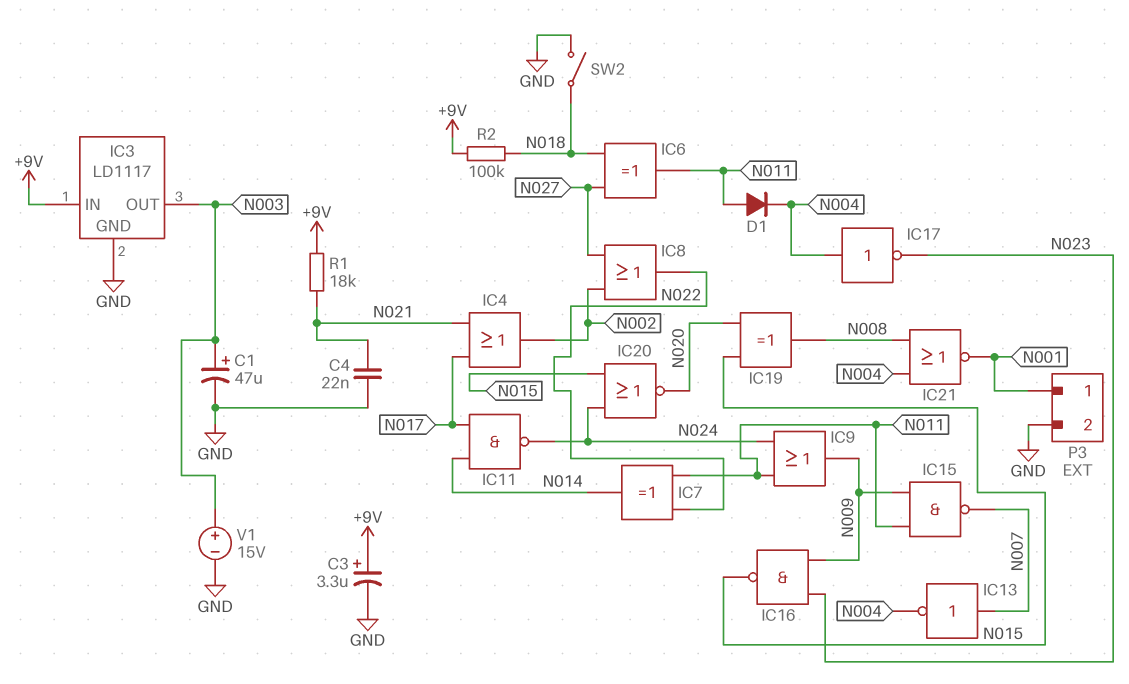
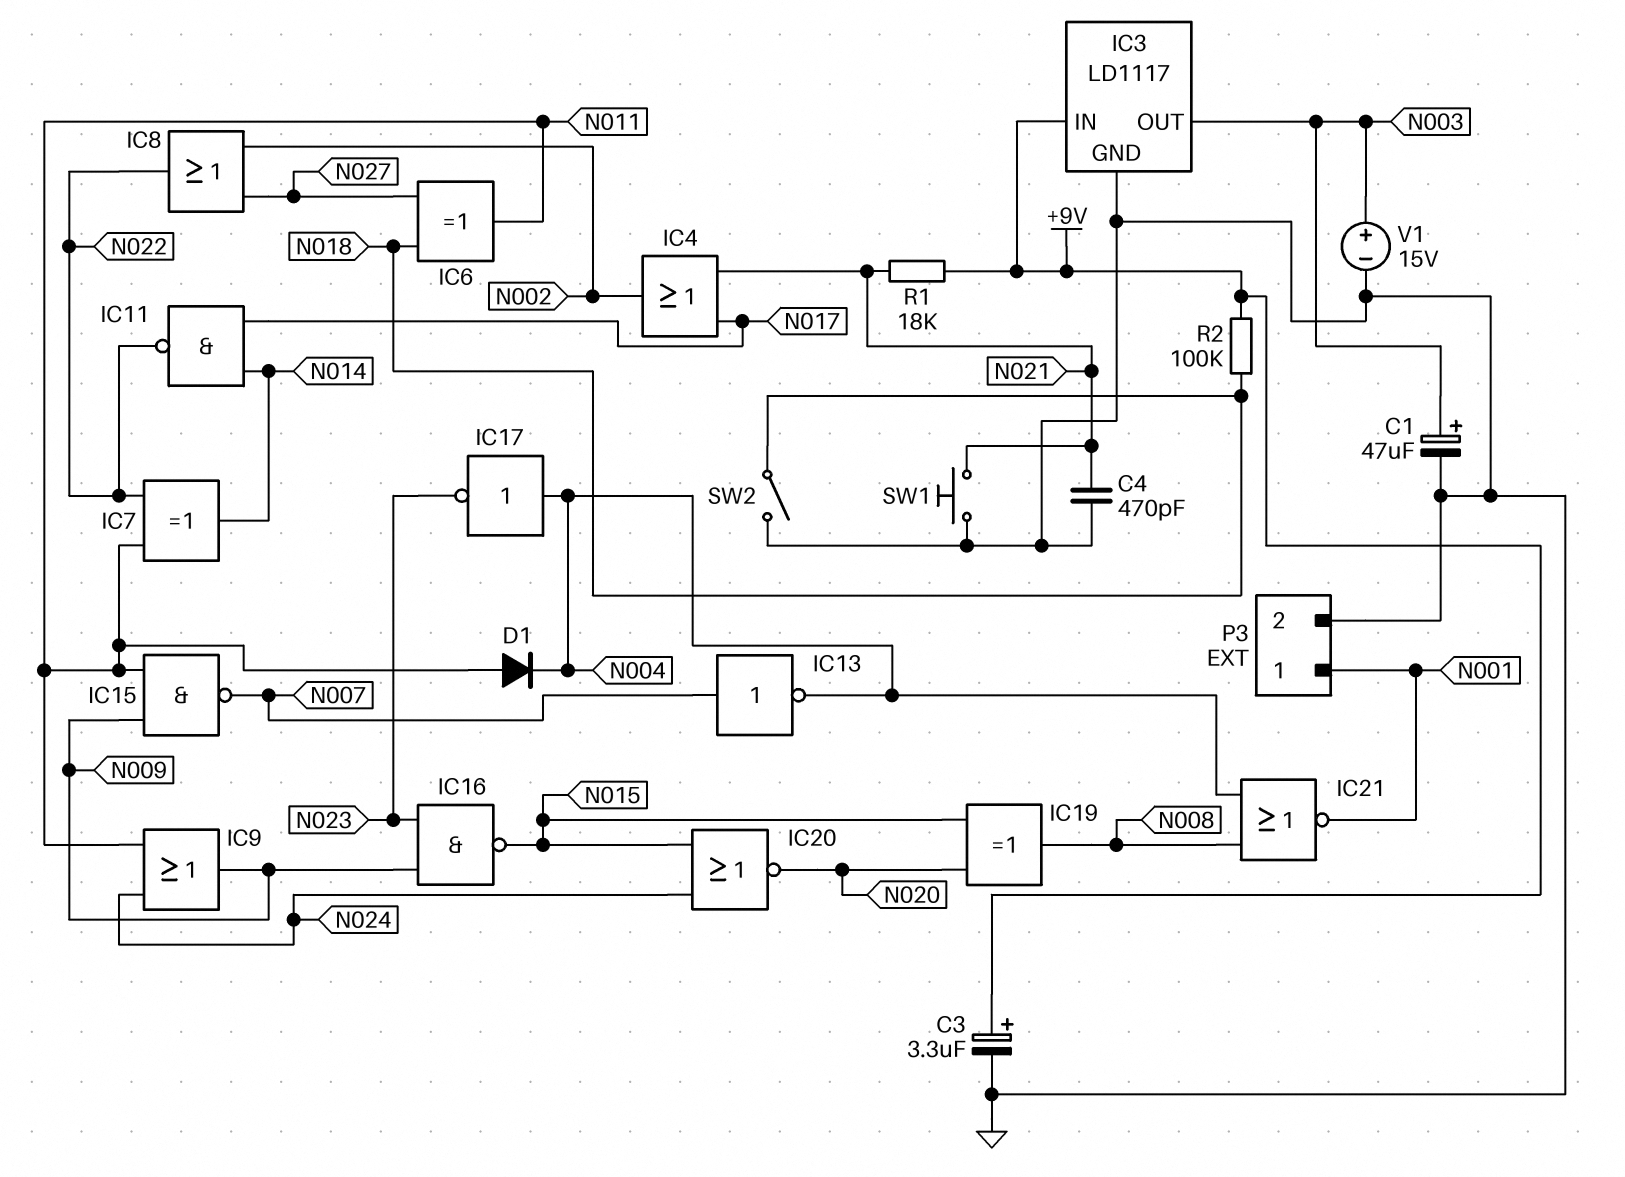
C4: 22nF (GND, N021) -> 470pF (GND, N021)
IC11: NAND (in N014, in N017, out N024) -> NAND (in N014, in N017, out N022)
SW1: none -> button (GND, N021)

